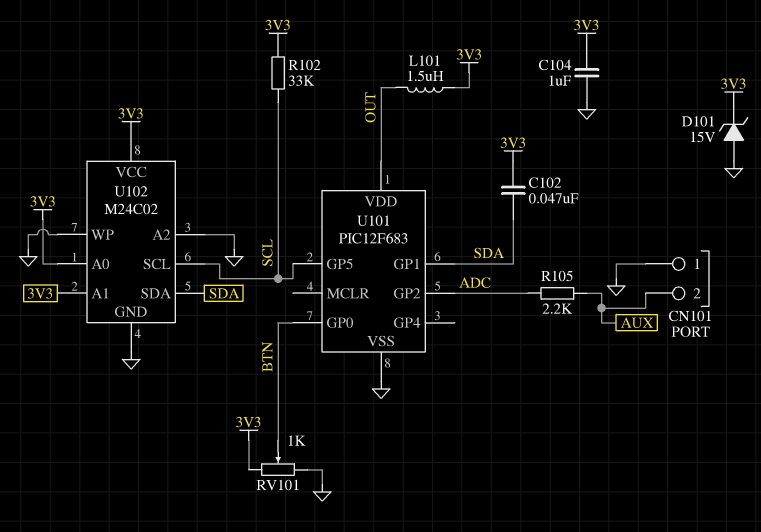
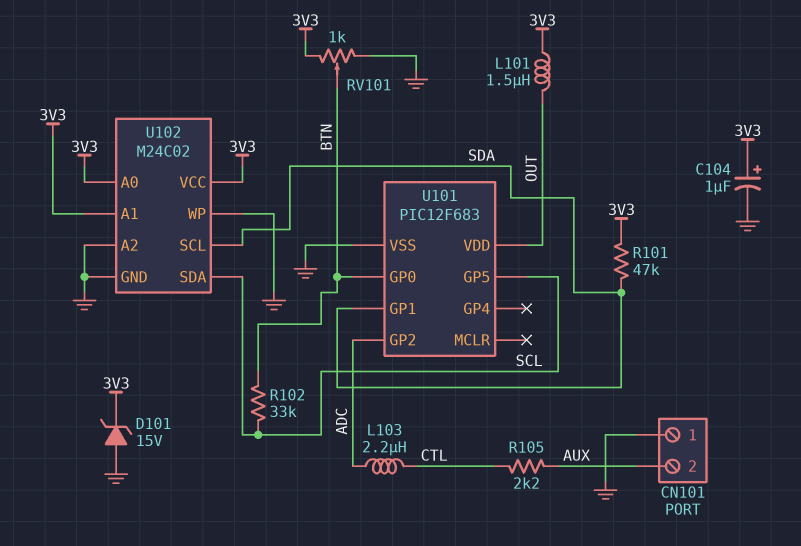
C102: 47nF (3V3, SDA) -> none
C104: 1uF (3V3, GND) -> 1uF (plus 3V3, minus GND)
L103: none -> 2.2uH (ADC, CTL)
R101: none -> 47k (3V3, SDA)
R102: 33k (3V3, SCL) -> 33k (BTN, SCL)
R105: 2.2k (ADC, AUX) -> 2.2k (AUX, CTL)
U102 pin SCL: SCL -> SDA
U102 pin SDA: SDA -> SCL

